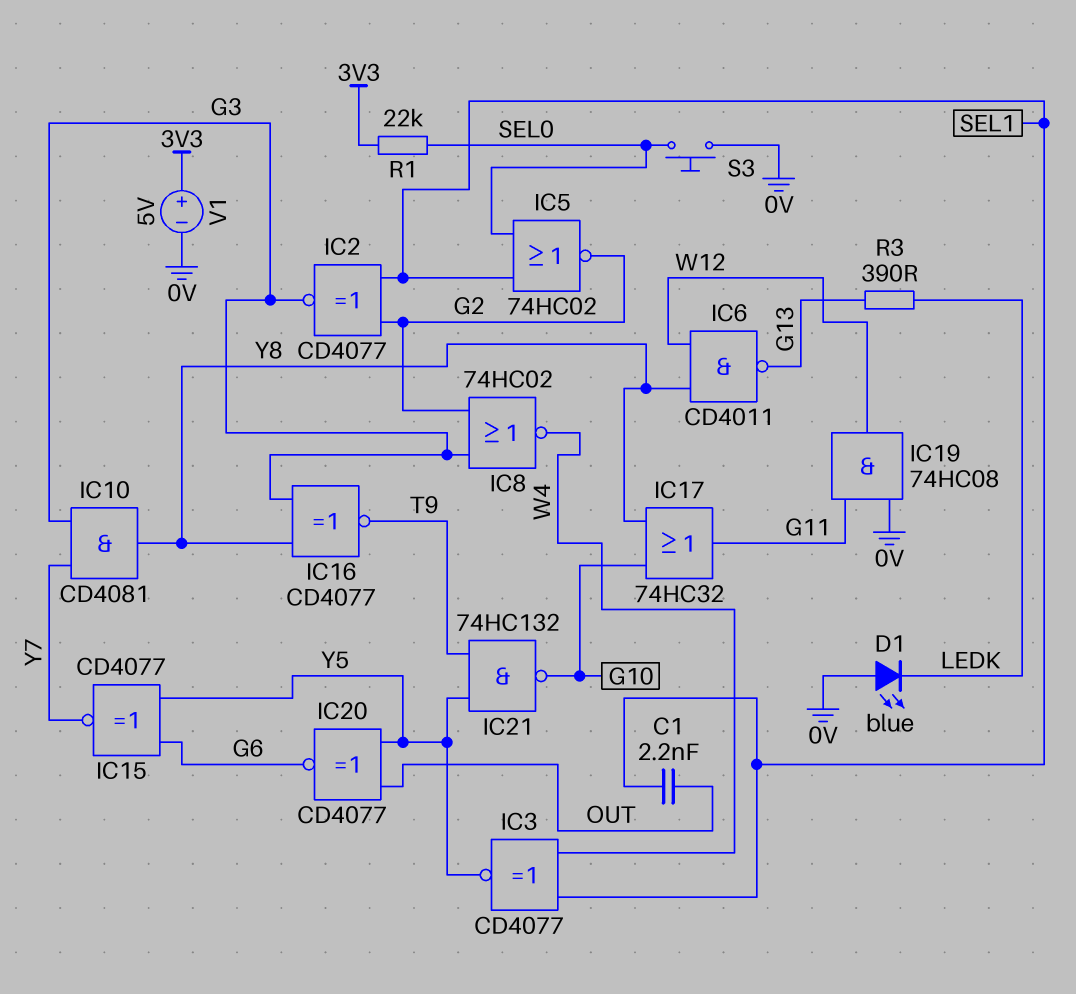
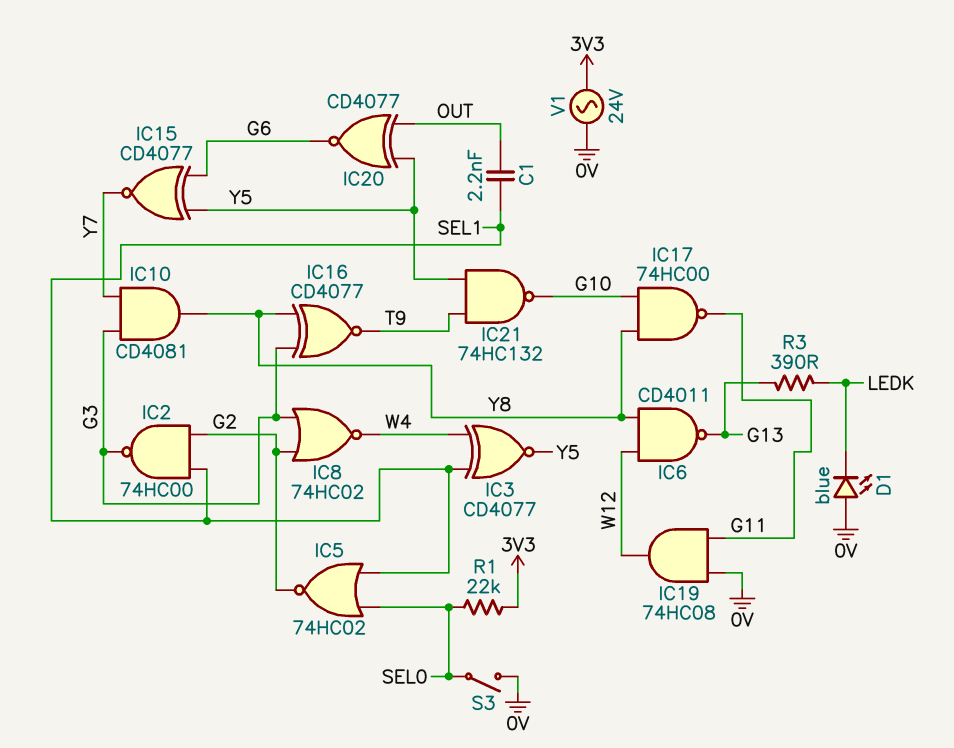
IC2: XNOR CD4077 (in G2, in SEL1, out G3) -> NAND 74HC00 (in G2, in SEL1, out G3)
IC17: OR 74HC32 (in G10, in Y8, out G11) -> NAND 74HC00 (in G10, in Y8, out G11)
S3: button (0V, SEL0) -> switch (0V, SEL0)
V1: 5V (plus 3V3, minus 0V) -> AC 24V (0V, 3V3)

